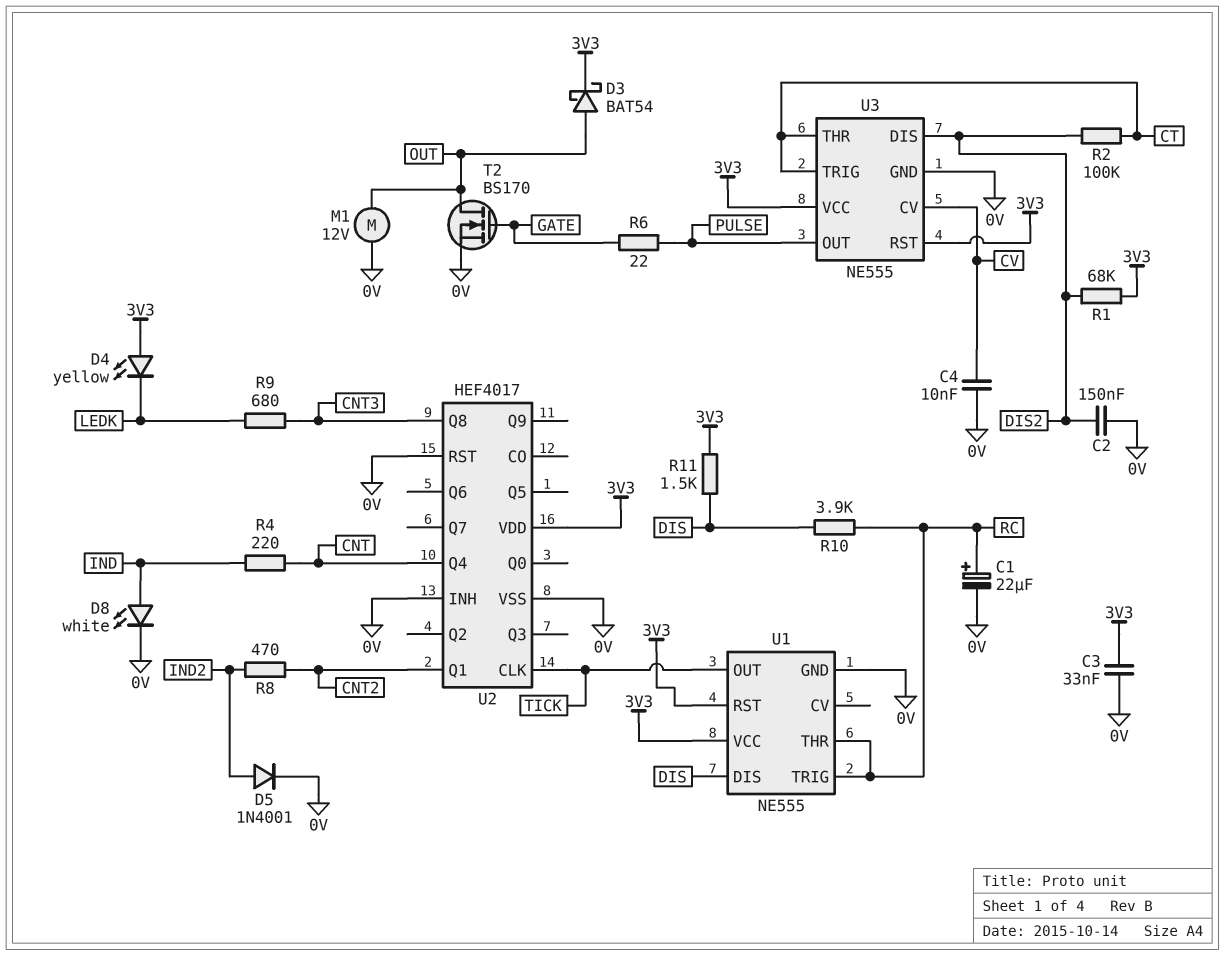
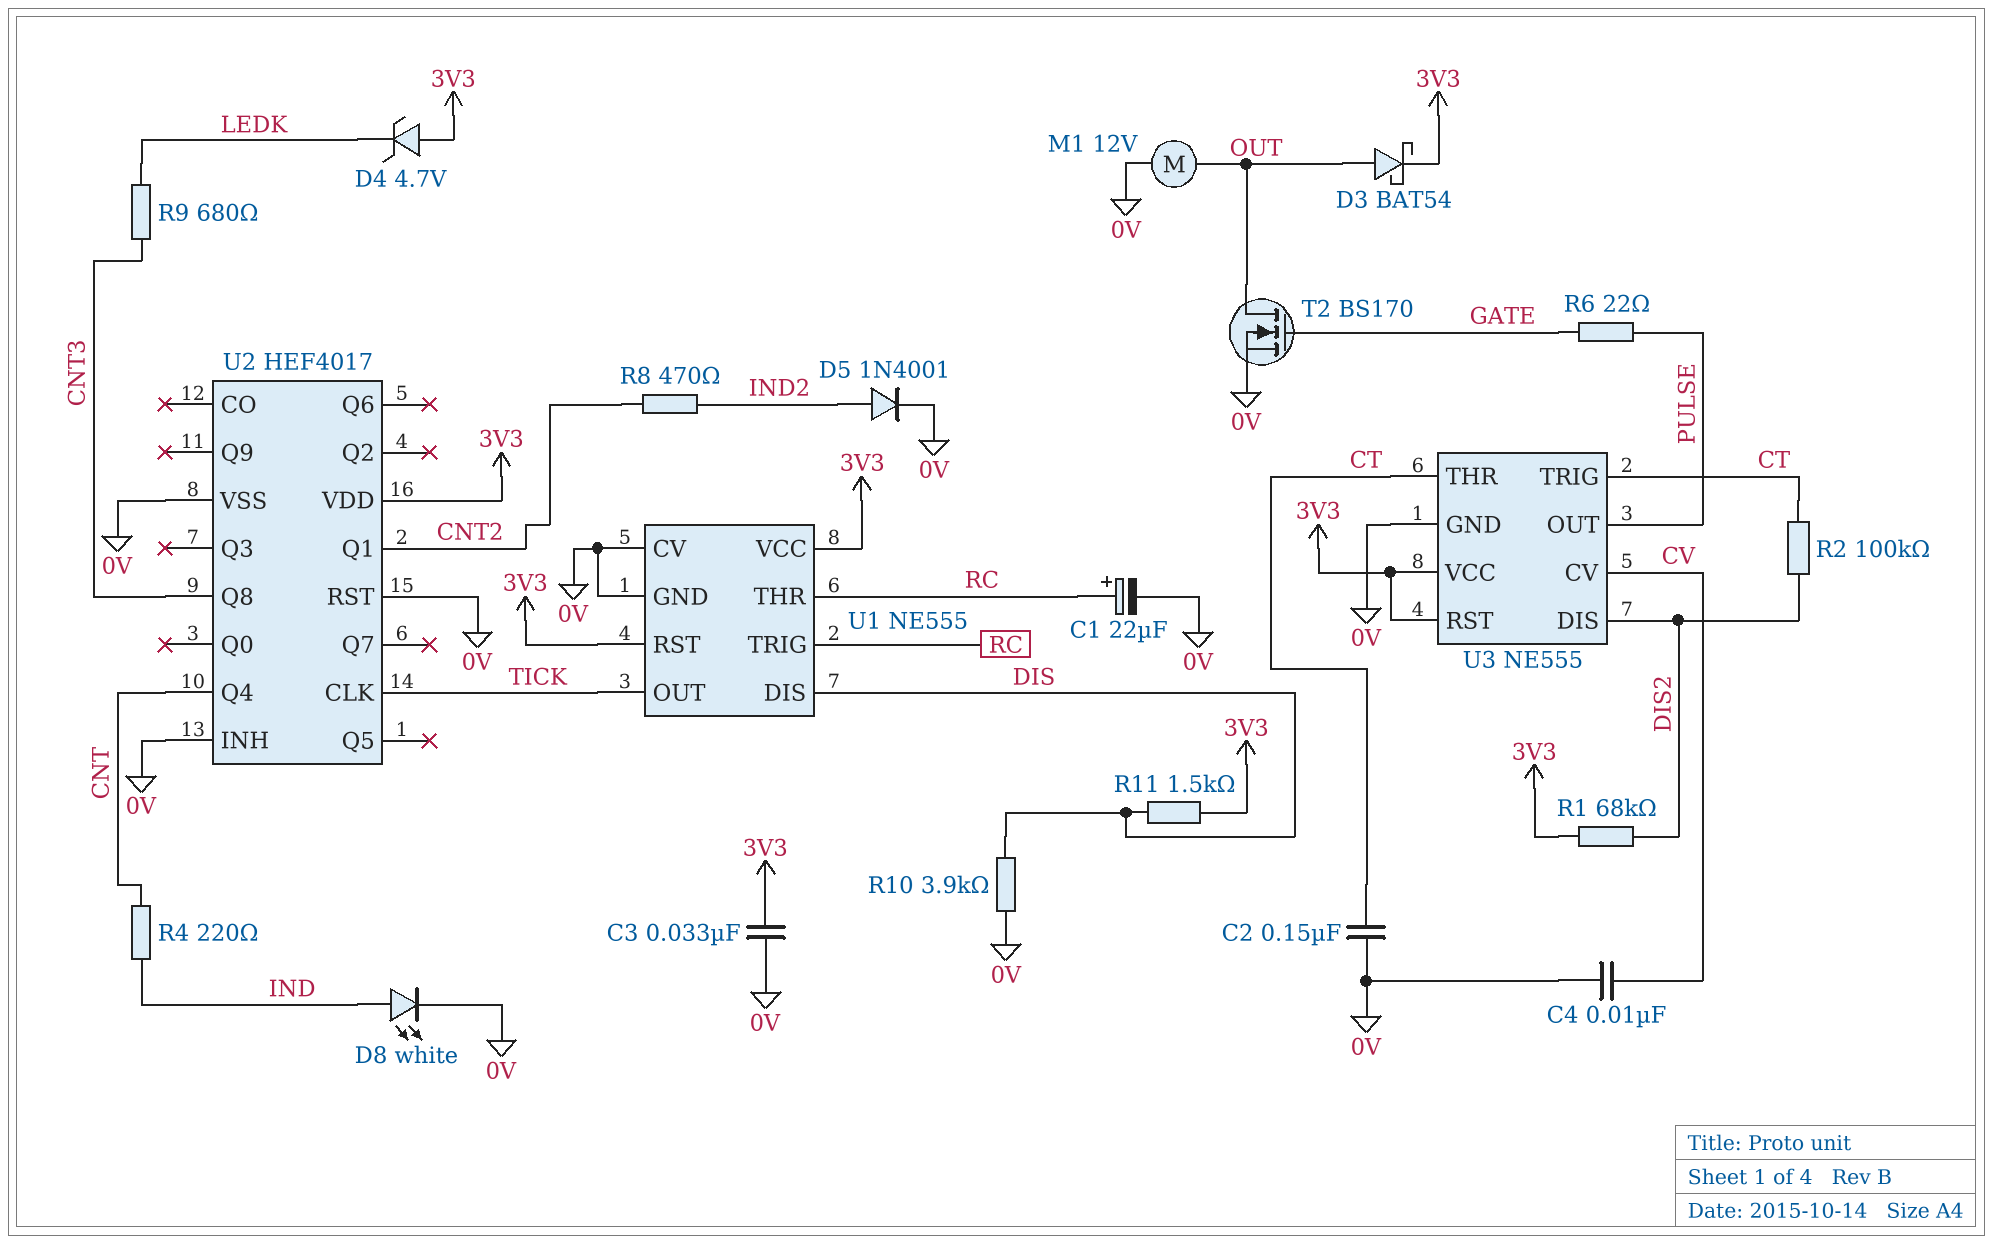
C2: 150nF (0V, DIS2) -> 150nF (0V, CT)
D4: LED yellow (A 3V3, K LEDK) -> zener 4.7V (A 3V3, K LEDK)
R10: 3.9k (DIS, RC) -> 3.9k (0V, DIS)
U1 pin CV: none -> 0V

